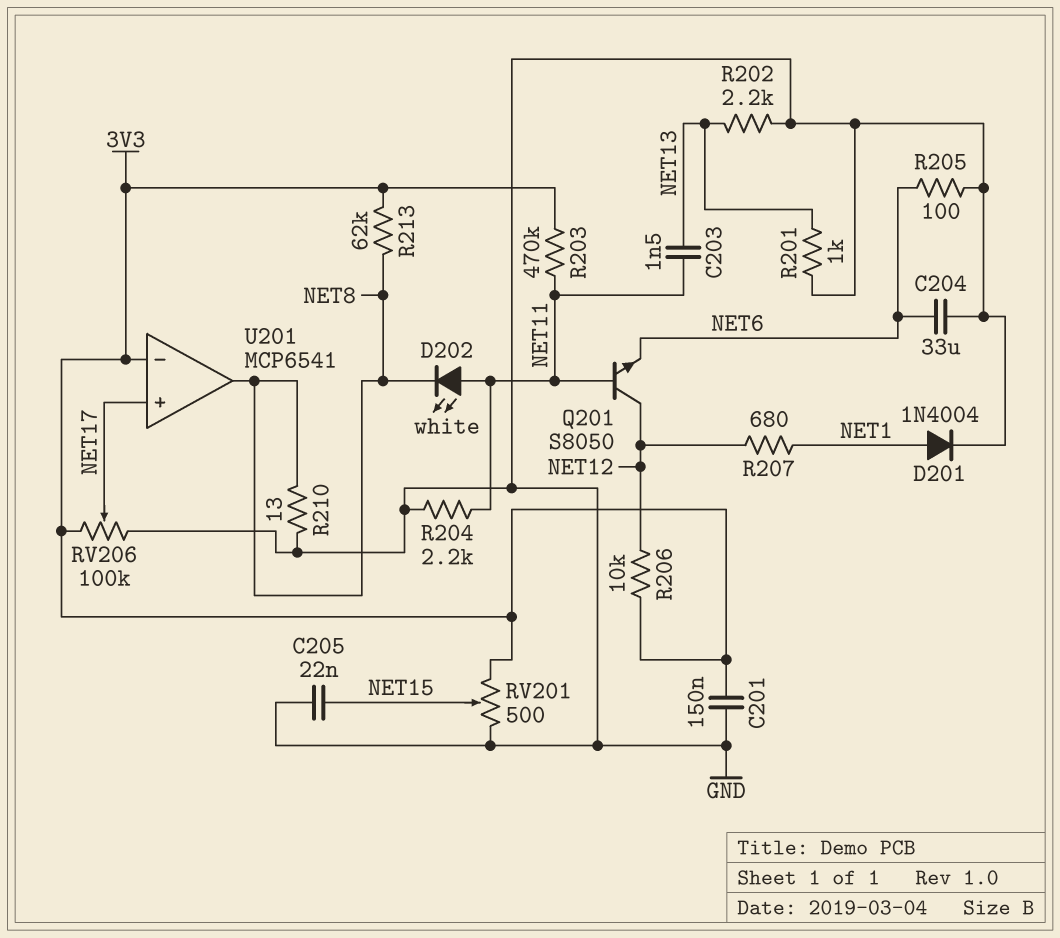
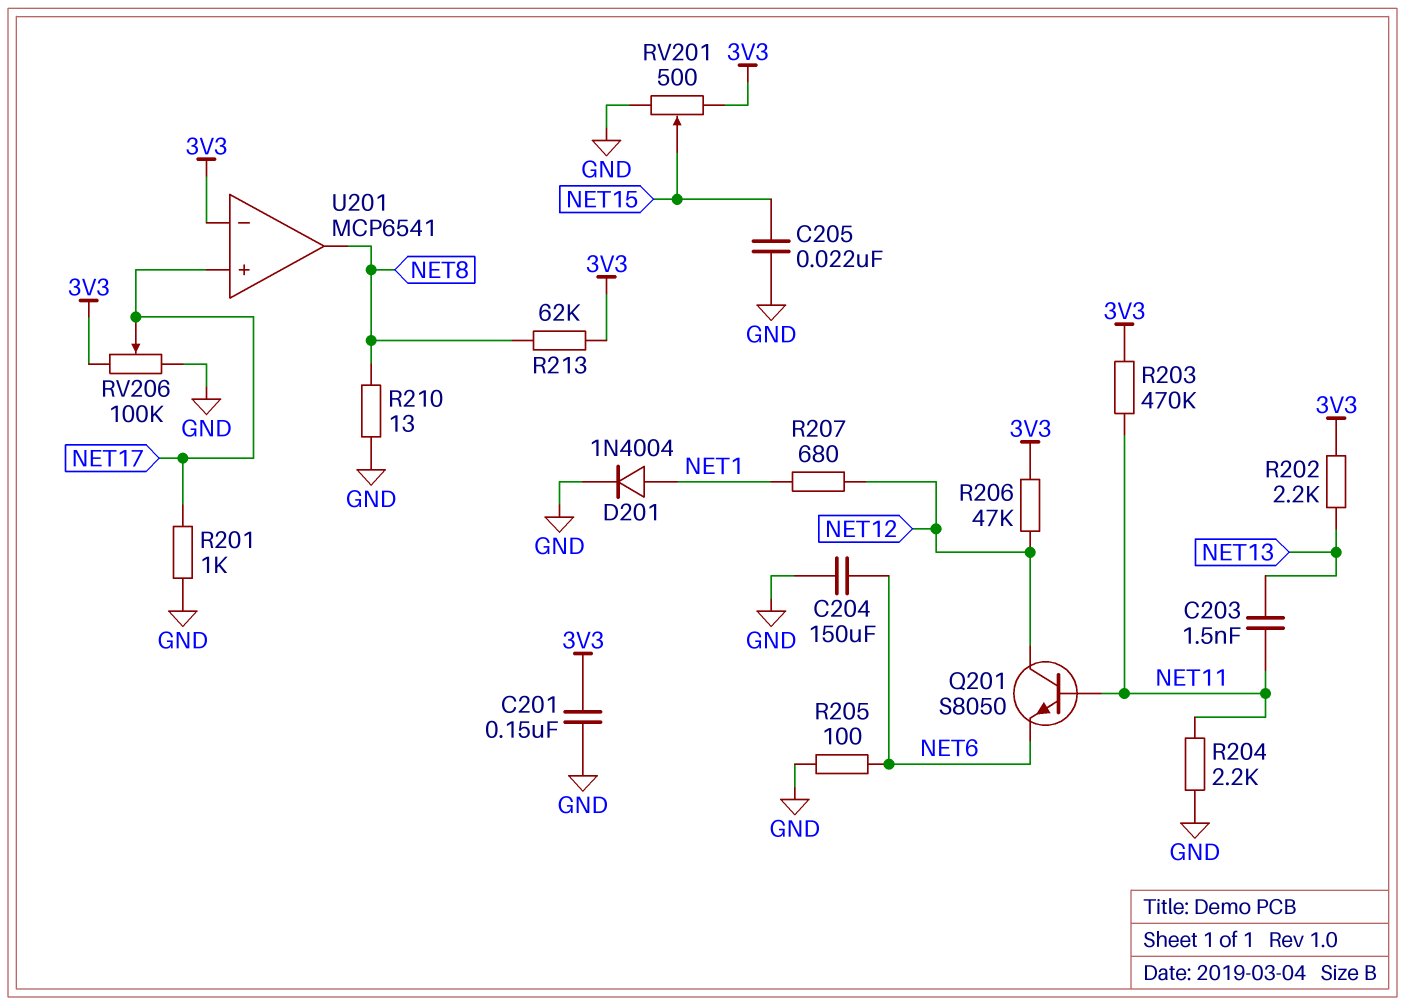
C204: 33uF (GND, NET6) -> 150uF (GND, NET6)
D202: LED white (A NET11, K NET8) -> none
R201: 1k (GND, NET13) -> 1k (GND, NET17)
R202: 2.2k (GND, NET13) -> 2.2k (3V3, NET13)
R206: 10k (3V3, NET12) -> 47k (3V3, NET12)

